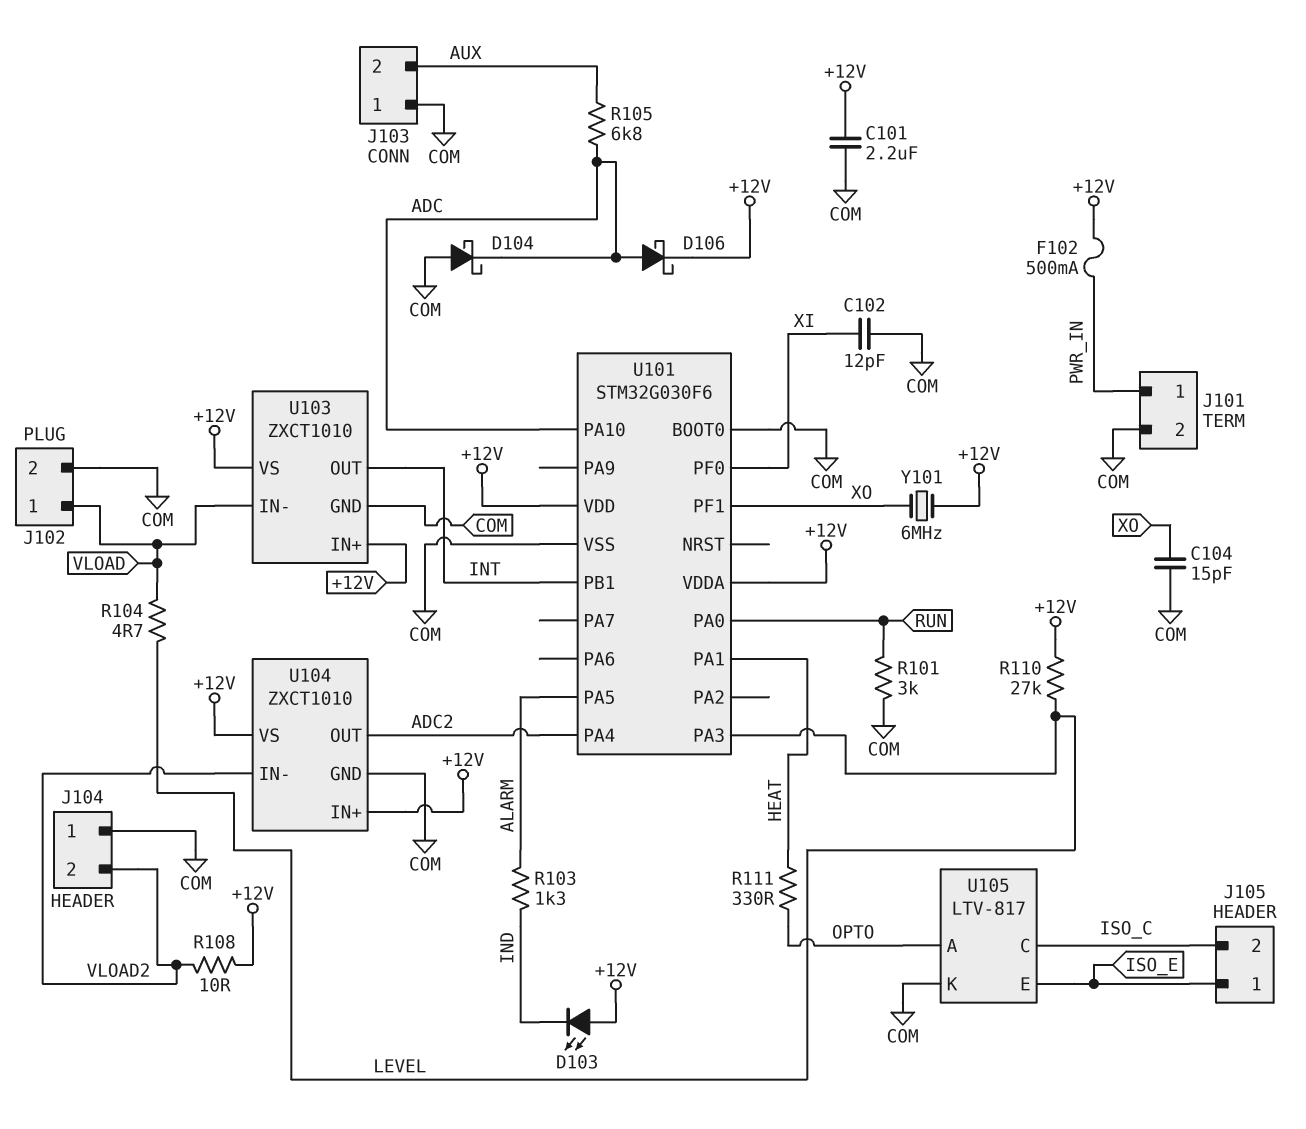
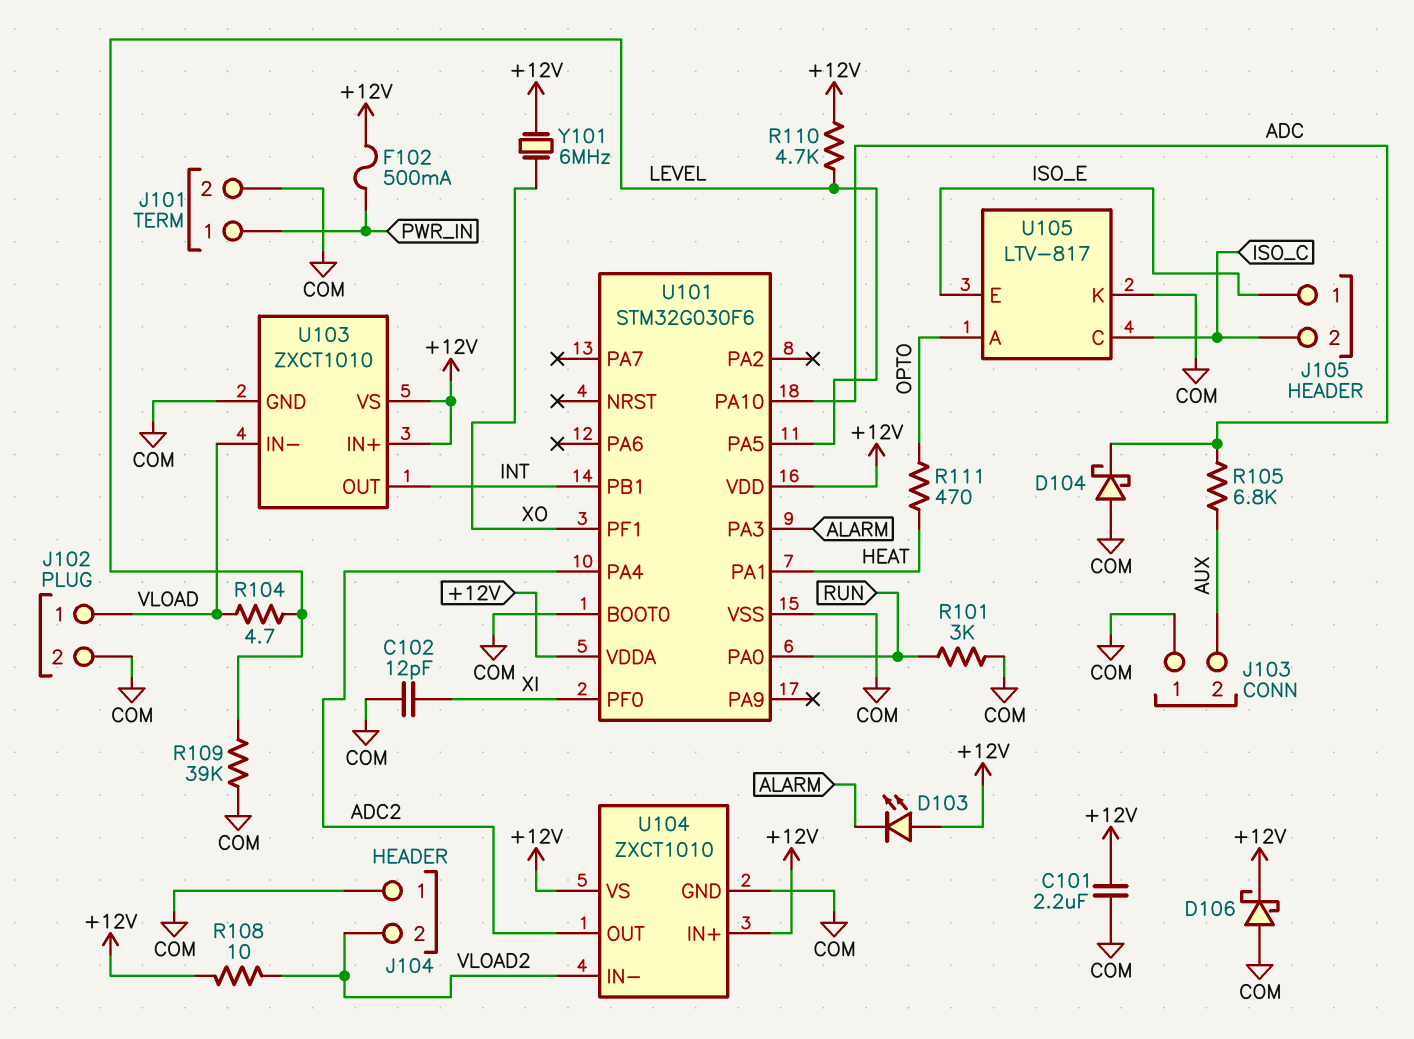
C104: 15pF (COM, XO) -> none
D103: LED (A +12V, K IND) -> LED (A +12V, K ALARM)
D106: schottky (A ADC, K +12V) -> schottky (A COM, K +12V)
R103: 1.3k (ALARM, IND) -> none
R109: none -> 39k (COM, LEVEL)
R110: 27k (+12V, LEVEL) -> 4.7k (+12V, LEVEL)
R111: 330 (HEAT, OPTO) -> 470 (HEAT, OPTO)
U101 pin PA3: LEVEL -> ALARM
U101 pin PA5: ALARM -> LEVEL

